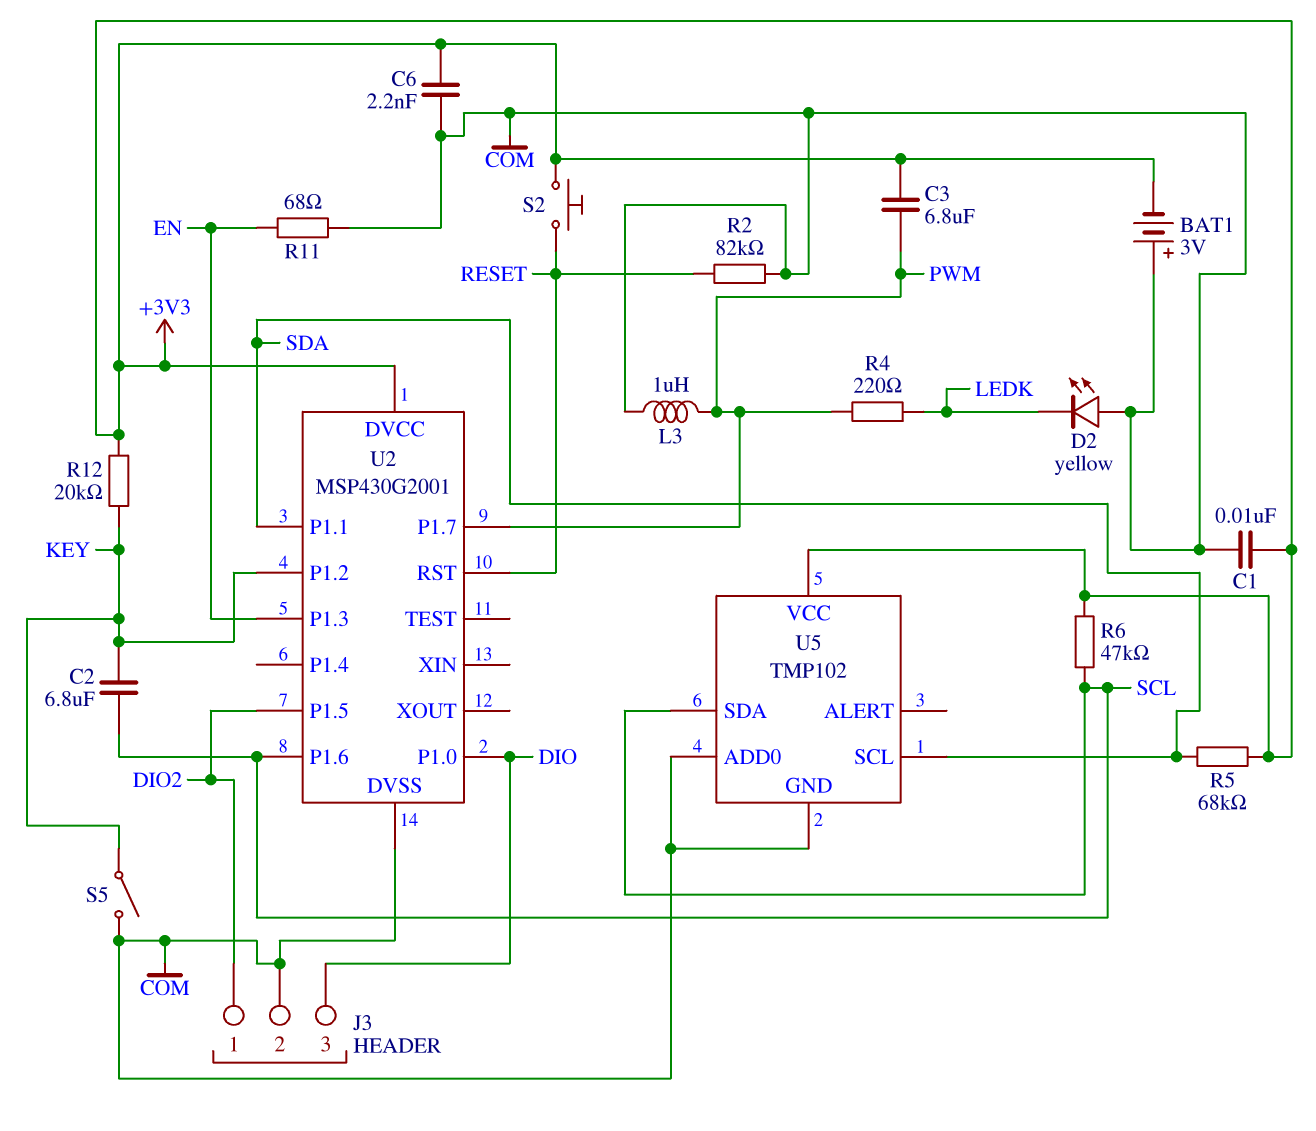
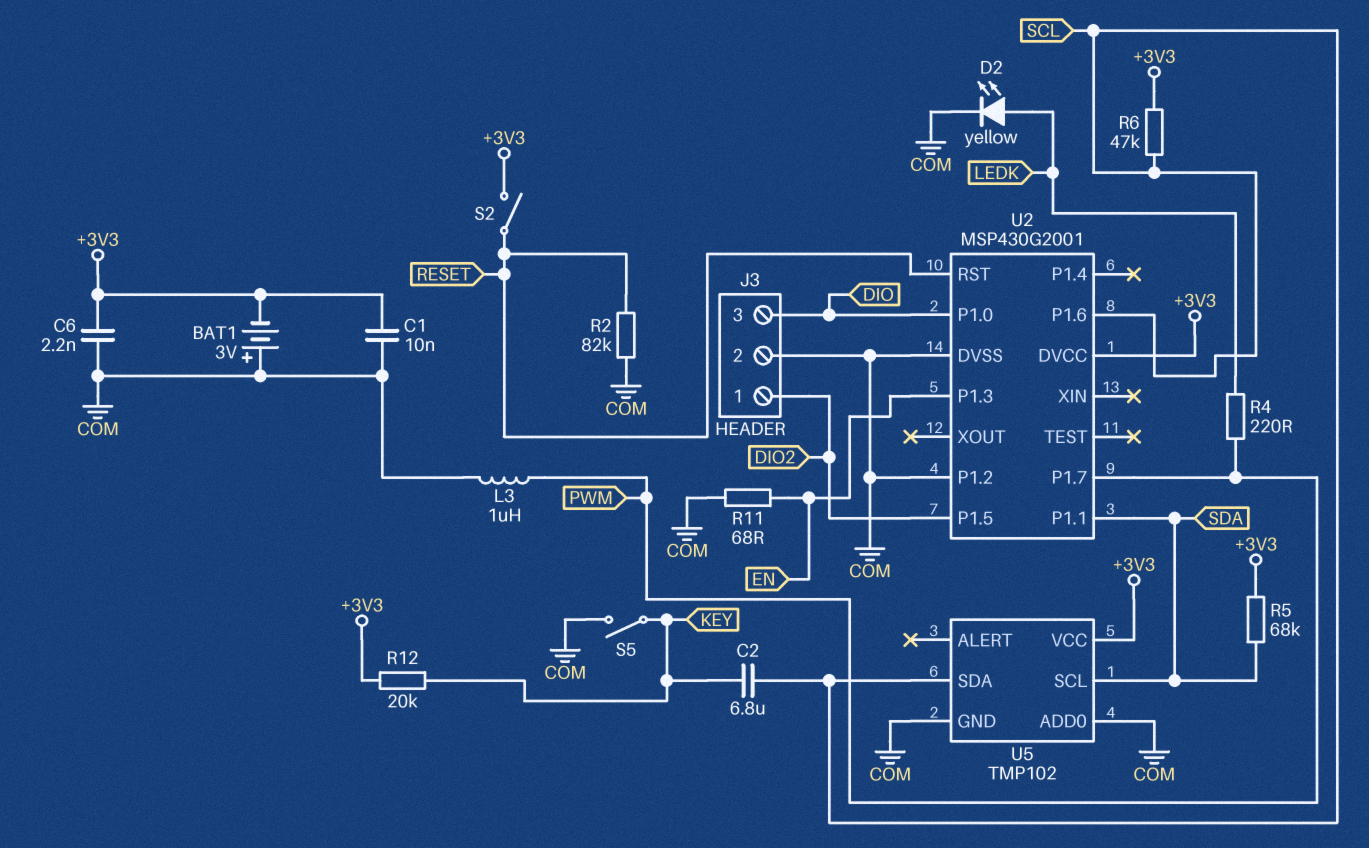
C3: 6.8uF (+3V3, PWM) -> none
D2: LED yellow (A COM, K LEDK) -> LED yellow (A LEDK, K COM)
S2: button (+3V3, RESET) -> switch (+3V3, RESET)
U2 pin P1.2: KEY -> COM

